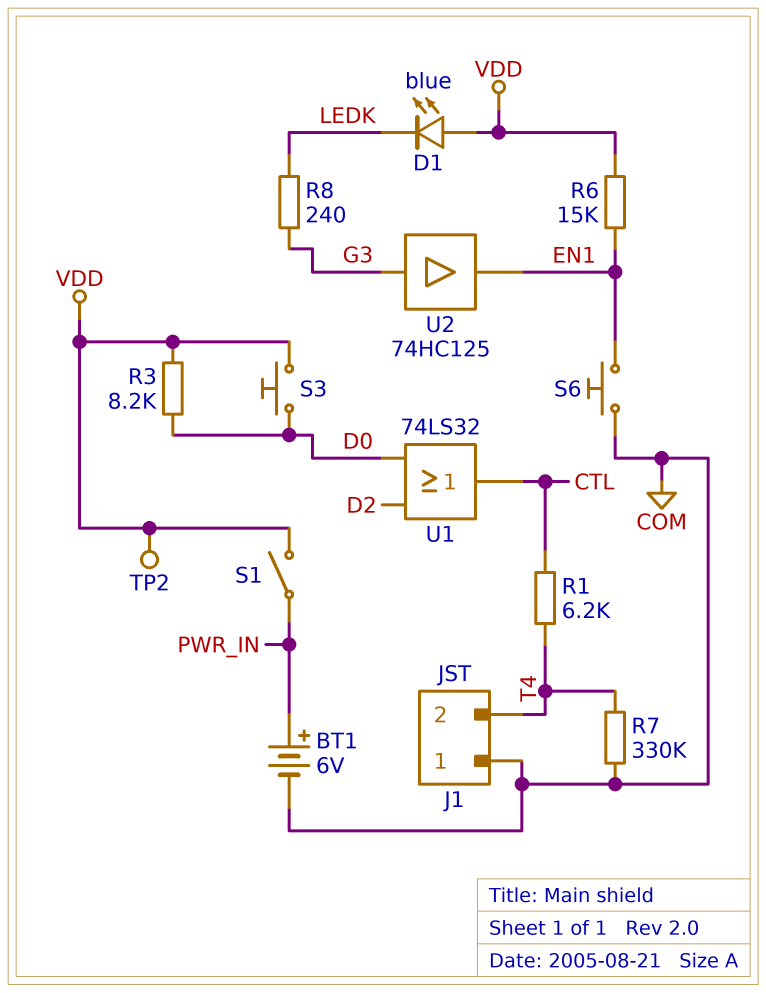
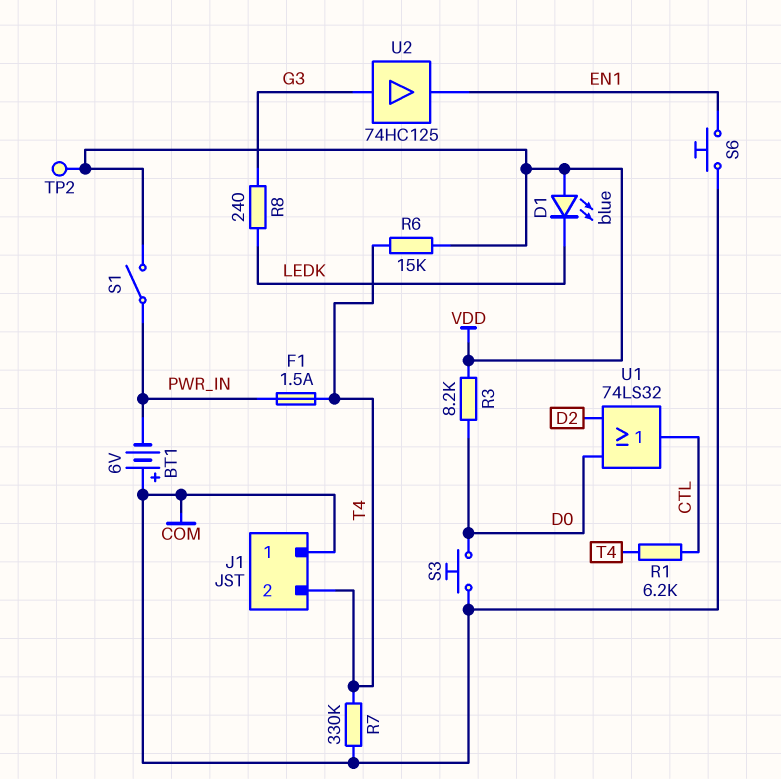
BT1: 6V (plus PWR_IN, minus COM) -> 6V (plus COM, minus PWR_IN)
F1: none -> 1.5A (PWR_IN, T4)
R6: 15k (EN1, VDD) -> 15k (T4, VDD)
S3: button (D0, VDD) -> button (COM, D0)

